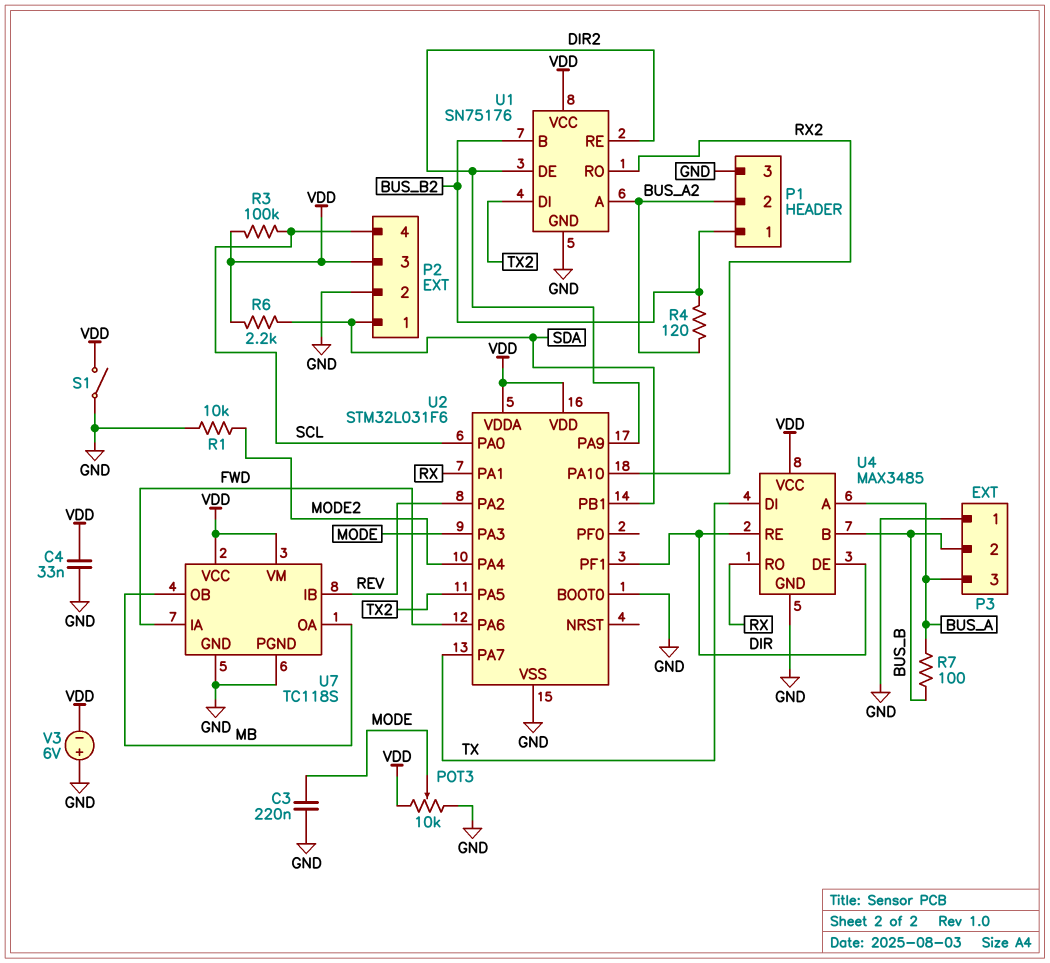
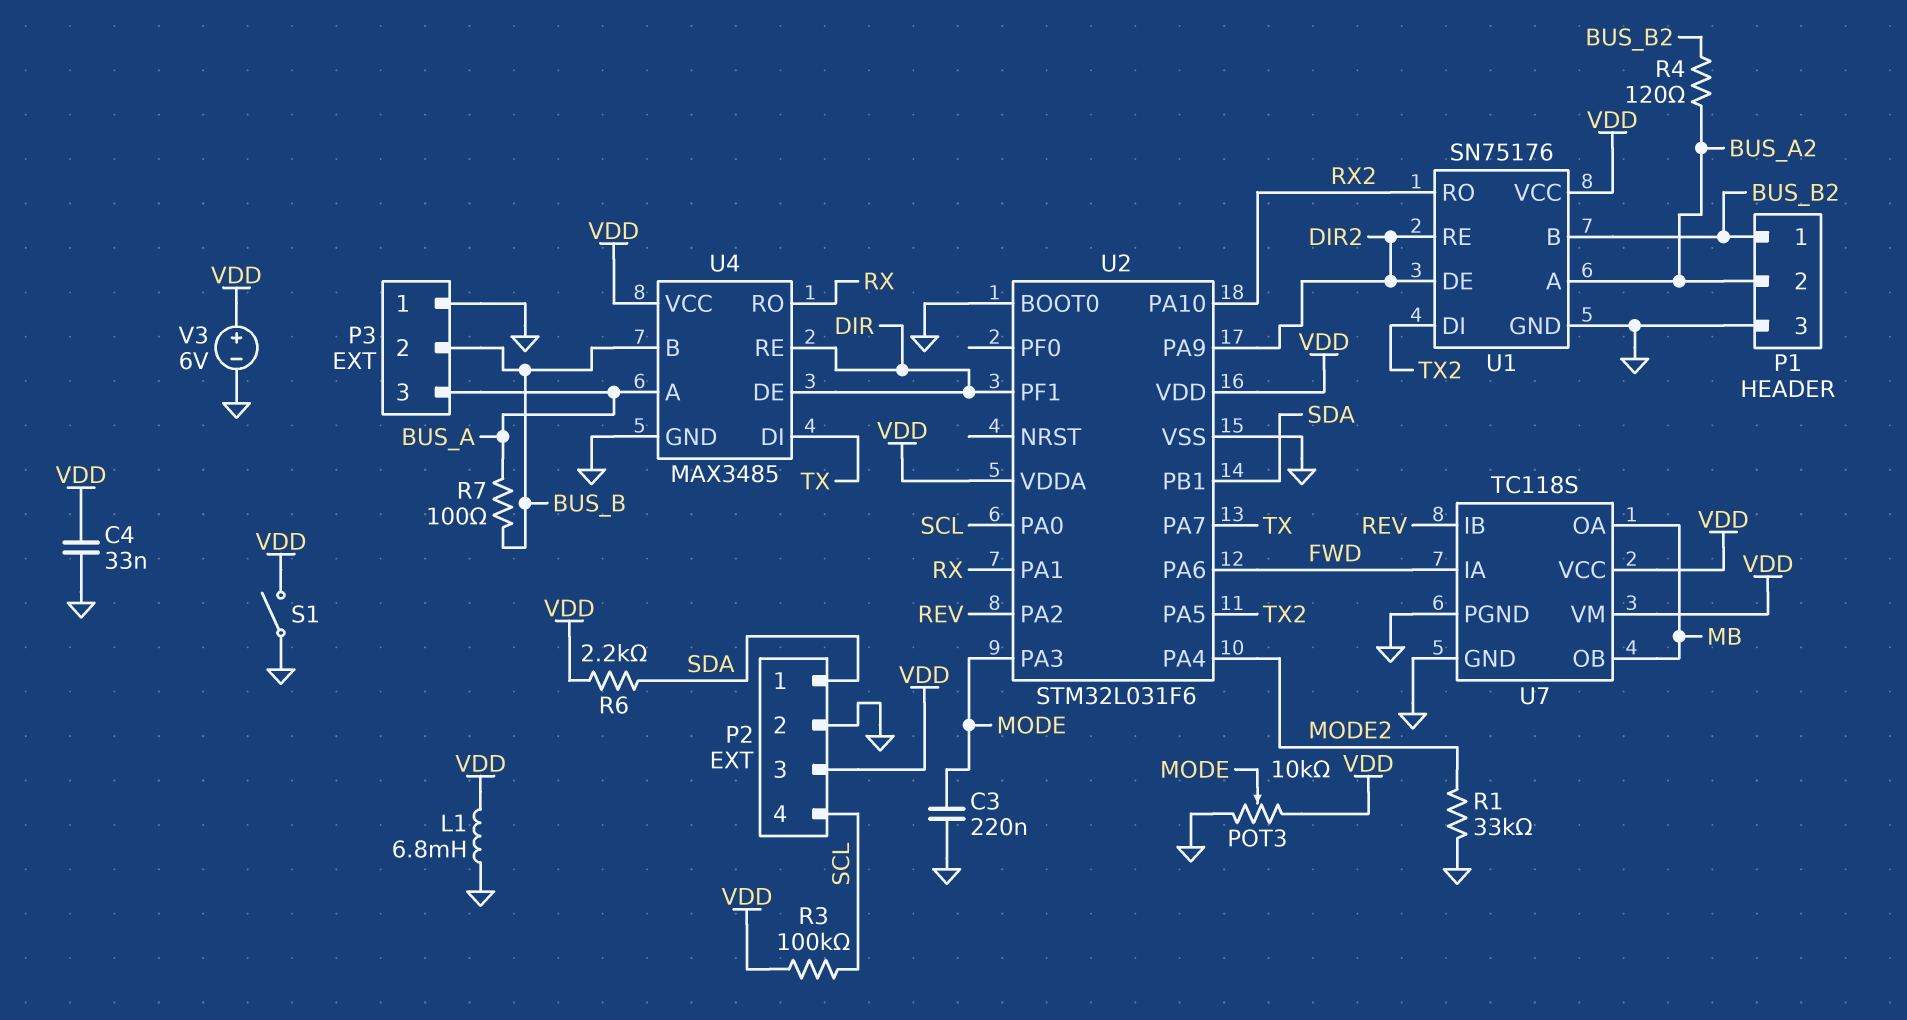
L1: none -> 6.8mH (GND, VDD)
R1: 10k (GND, MODE2) -> 33k (GND, MODE2)
V3: 6V (plus GND, minus VDD) -> 6V (plus VDD, minus GND)

